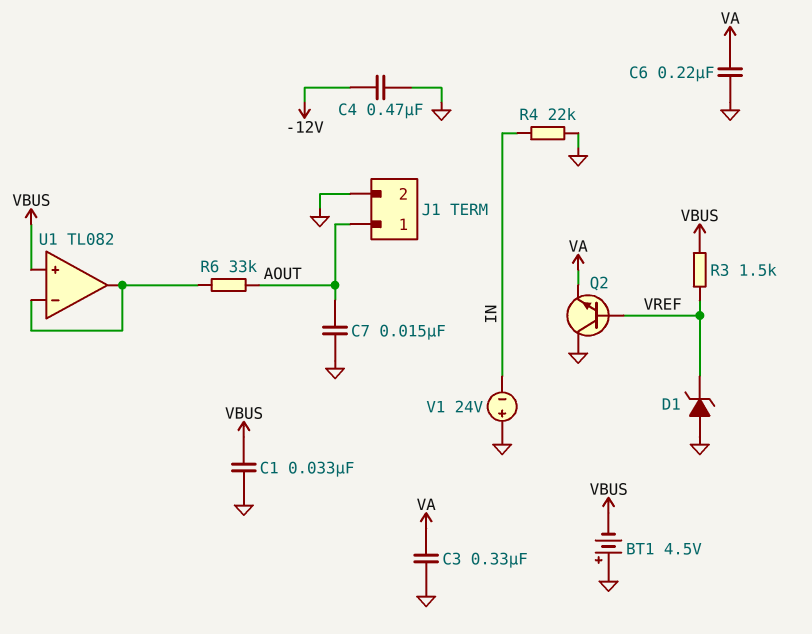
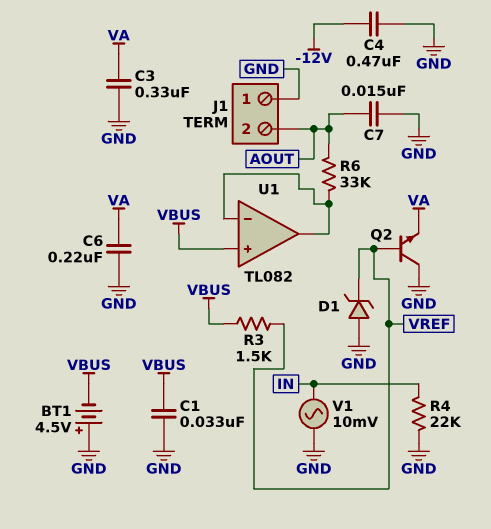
J1 pin 1: AOUT -> GND
J1 pin 2: GND -> AOUT
V1: 24V (plus GND, minus IN) -> AC 10mV (GND, IN)

